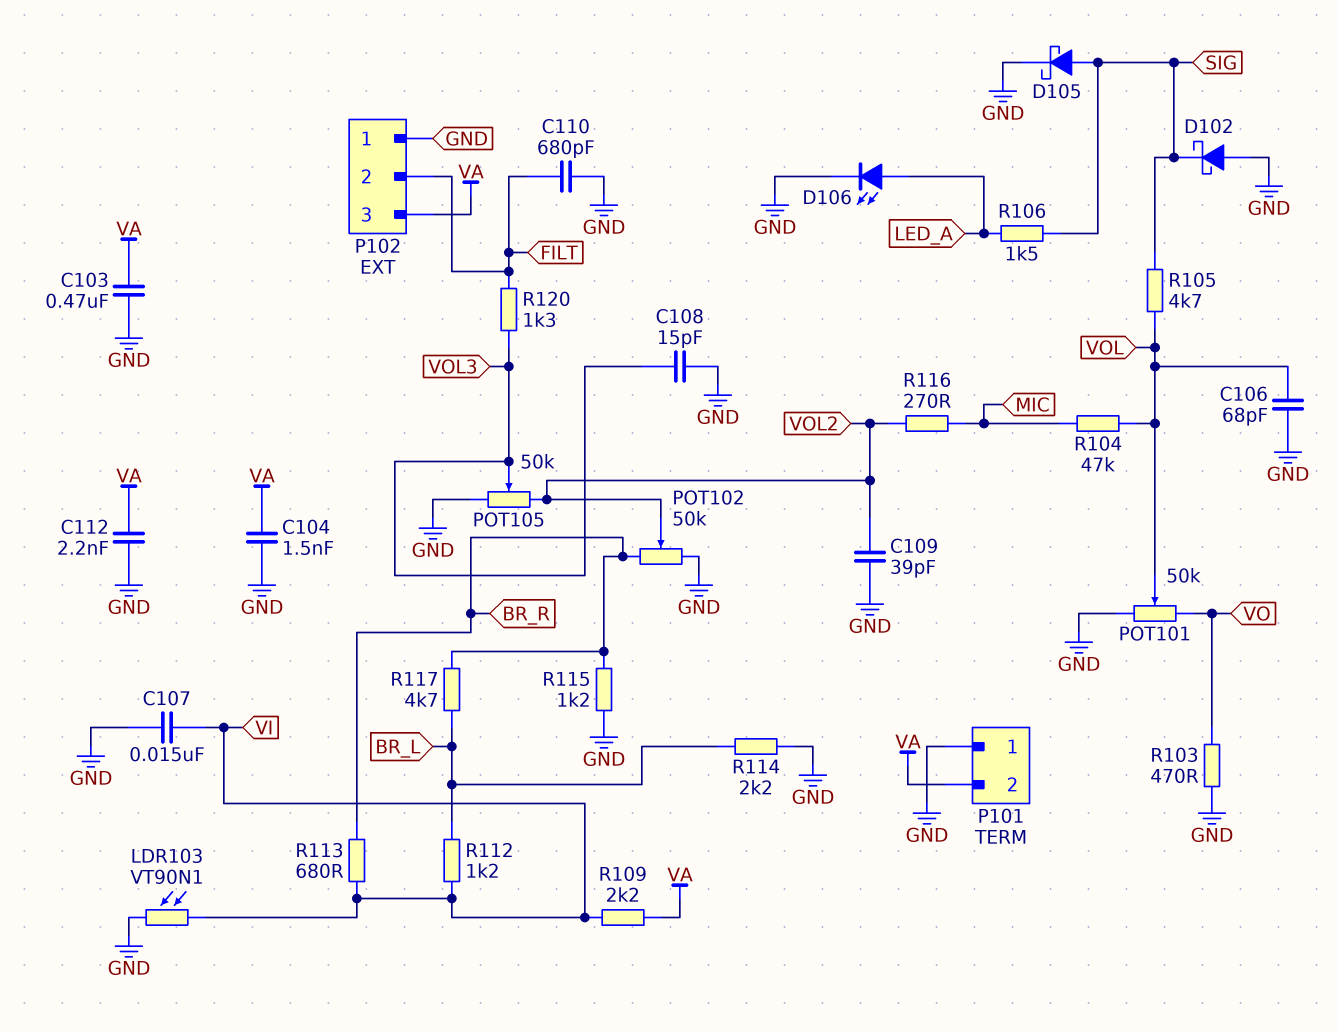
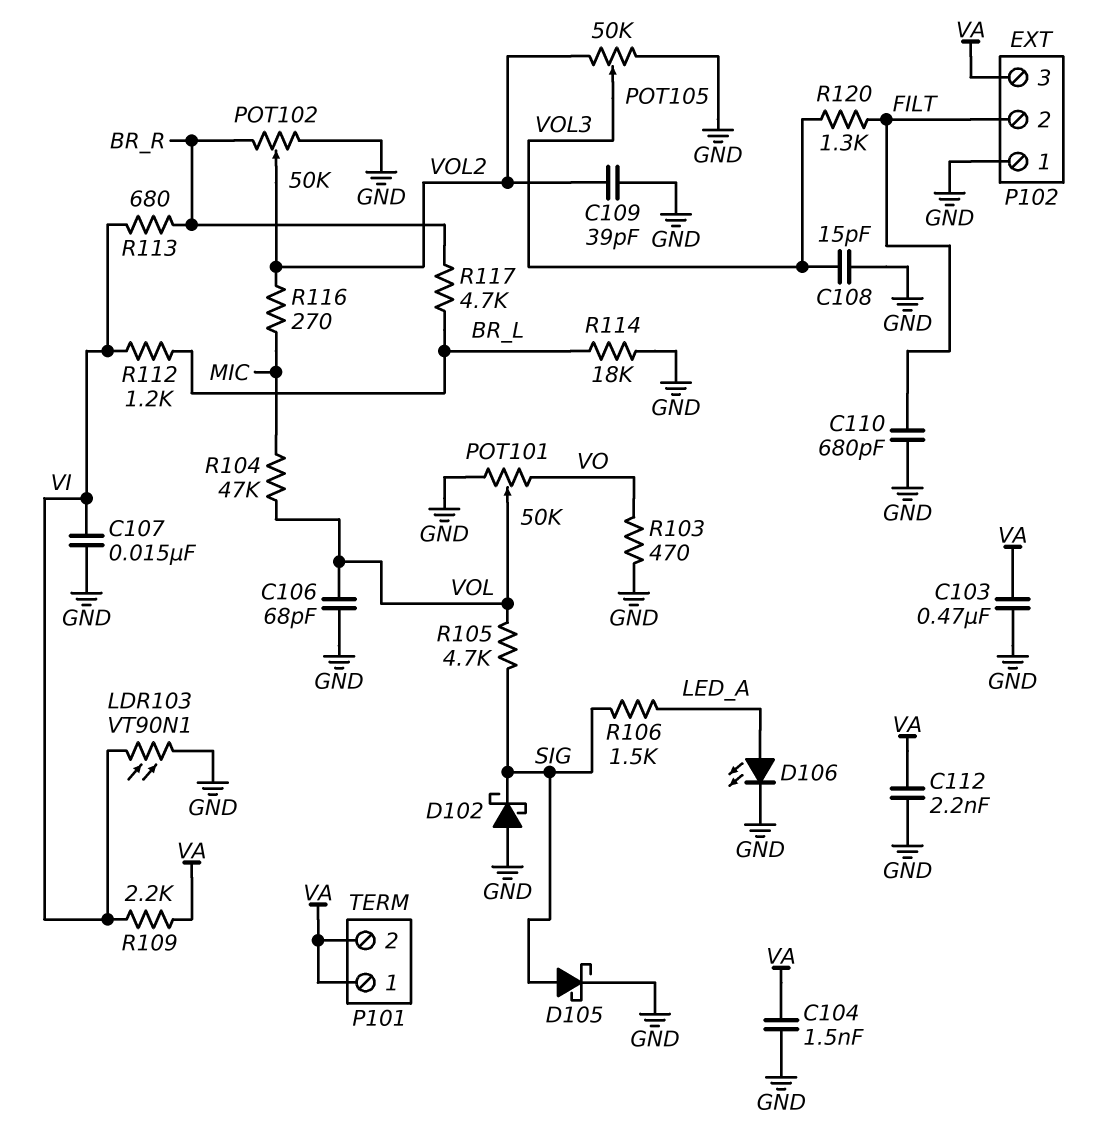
P101 pin 1: GND -> VA
R114: 2.2k (BR_L, GND) -> 18k (BR_L, GND)
R115: 1.2k (BR_R, GND) -> none

